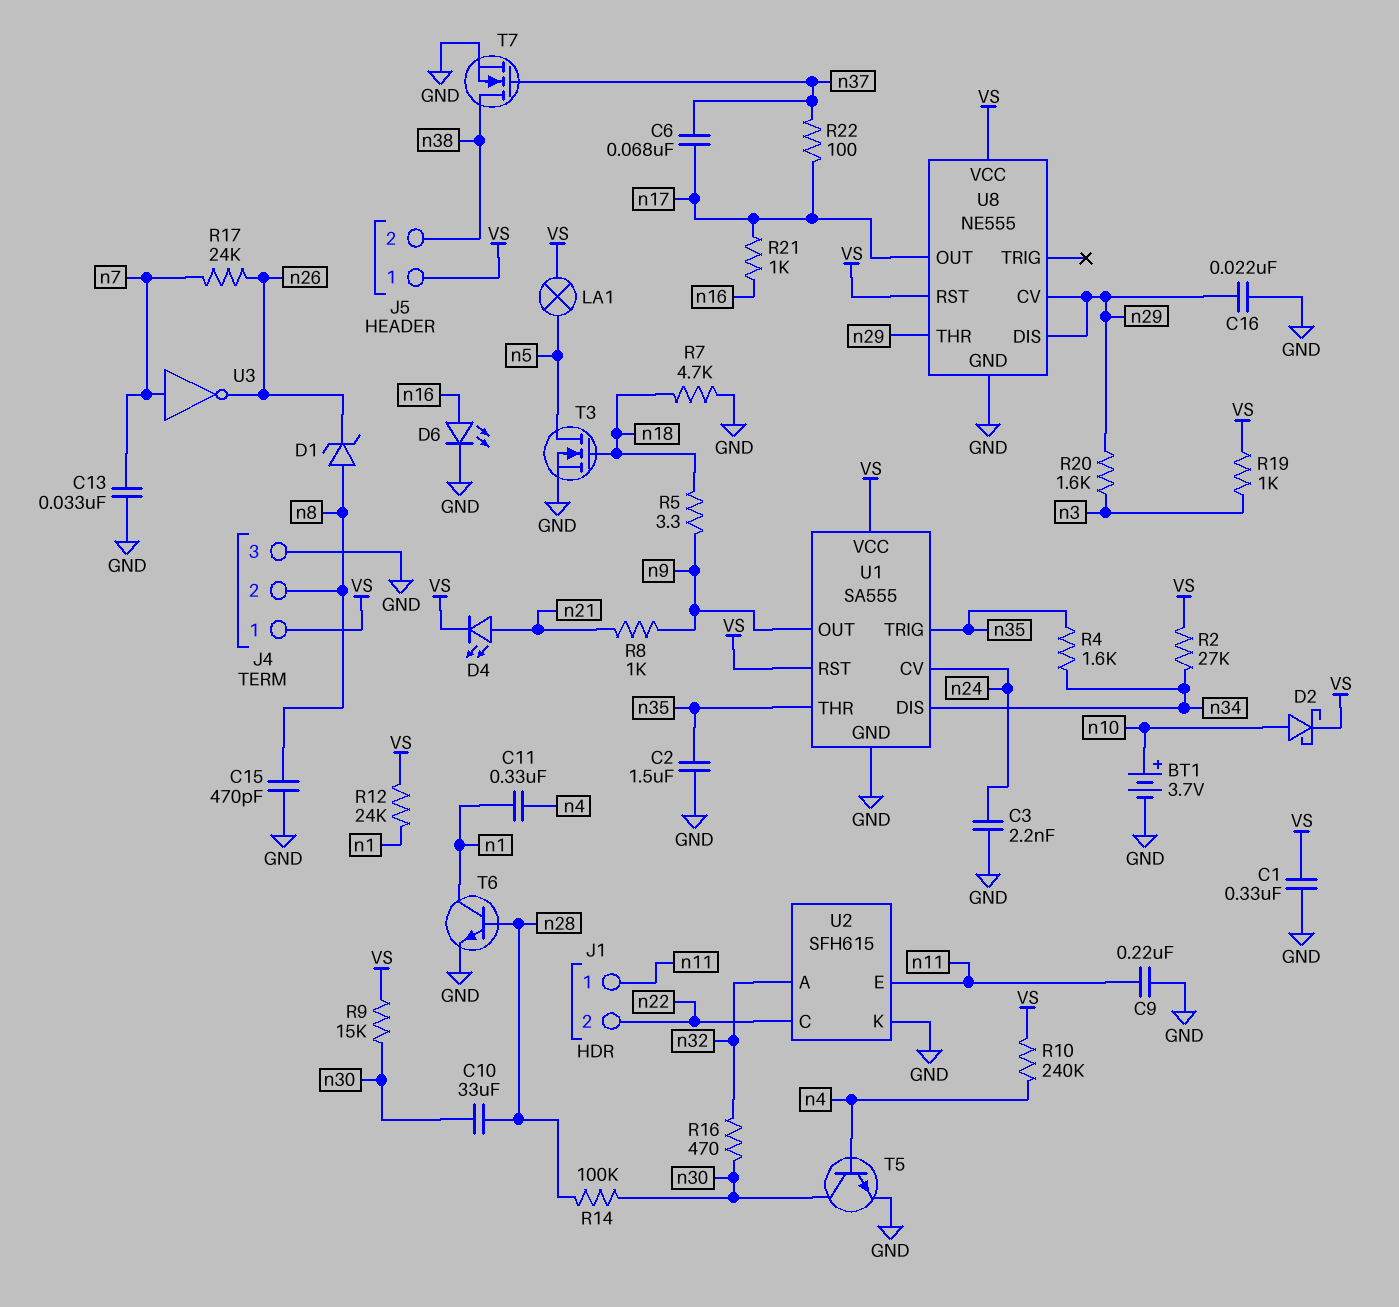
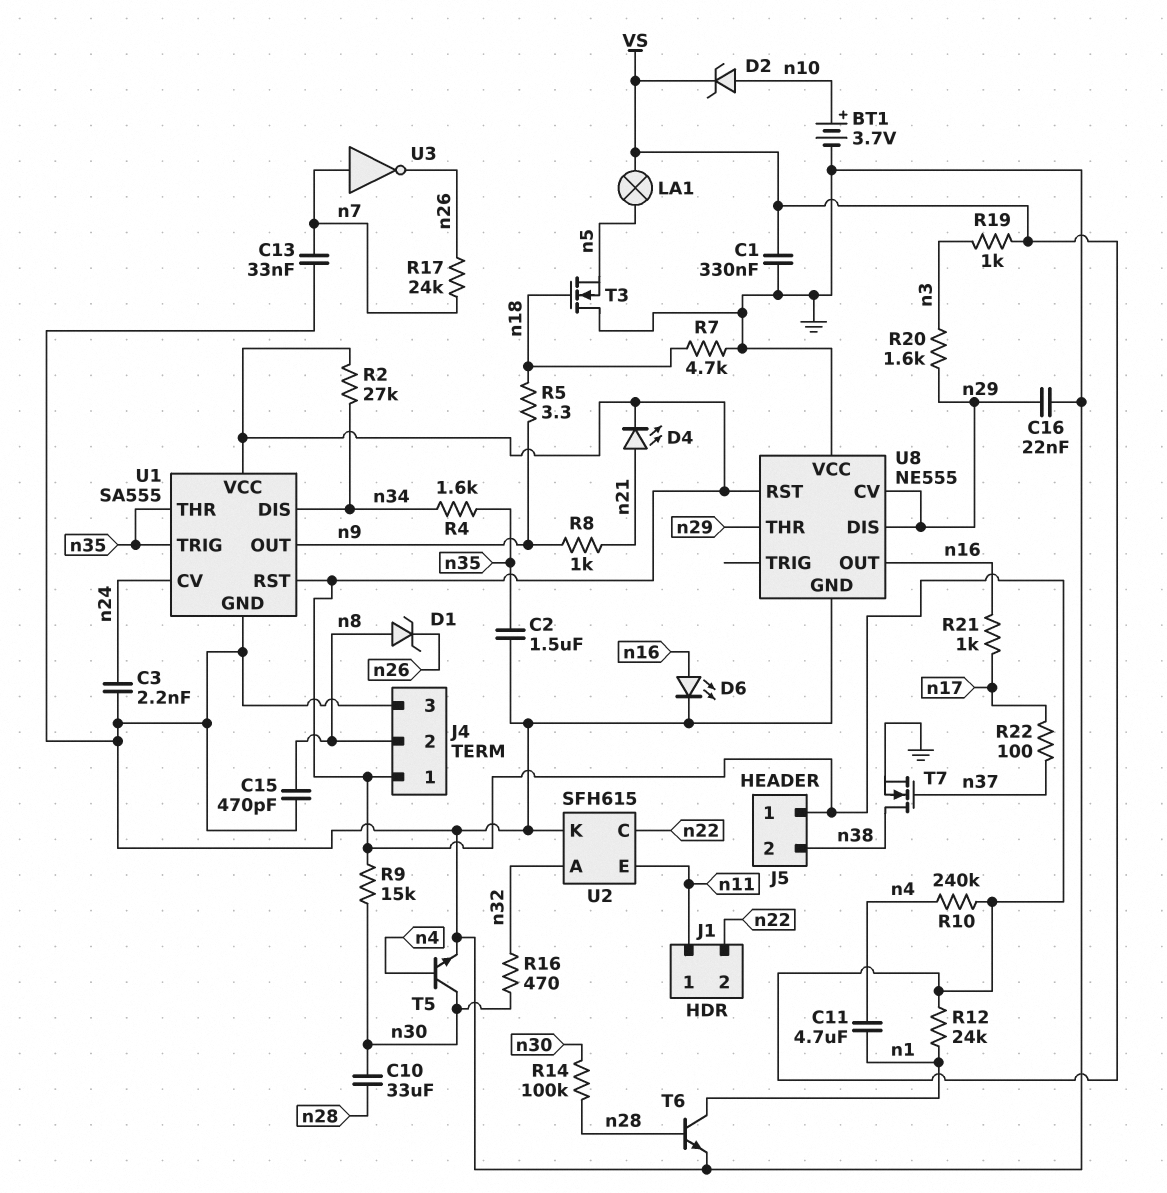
C6: 68nF (n17, n37) -> none
C9: 220nF (GND, n11) -> none
C11: 330nF (n1, n4) -> 4.7uF (n1, n4)
D2: schottky (A n10, K VS) -> zener (A n10, K VS)
T3: NMOS (G n18, D n5, S GND) -> NMOS (G n18, D GND, S n5)
U8 pin OUT: n17 -> n16
U8 pin VCC: VS -> GND

